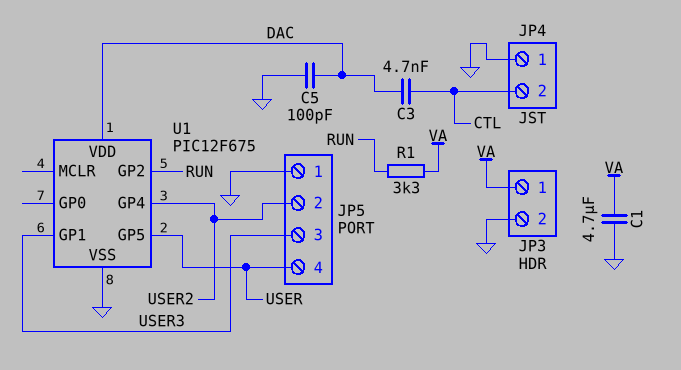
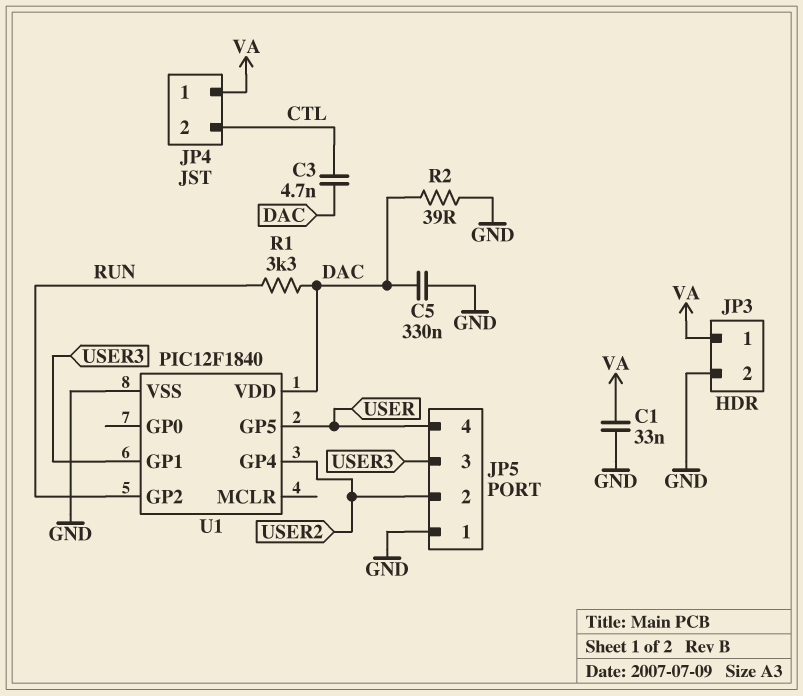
C1: 4.7uF (GND, VA) -> 33nF (GND, VA)
C5: 100pF (DAC, GND) -> 330nF (DAC, GND)
JP4 pin 1: GND -> VA
R1: 3.3k (RUN, VA) -> 3.3k (DAC, RUN)
R2: none -> 39 (DAC, GND)
U1: PIC12F675 -> PIC12F1840

